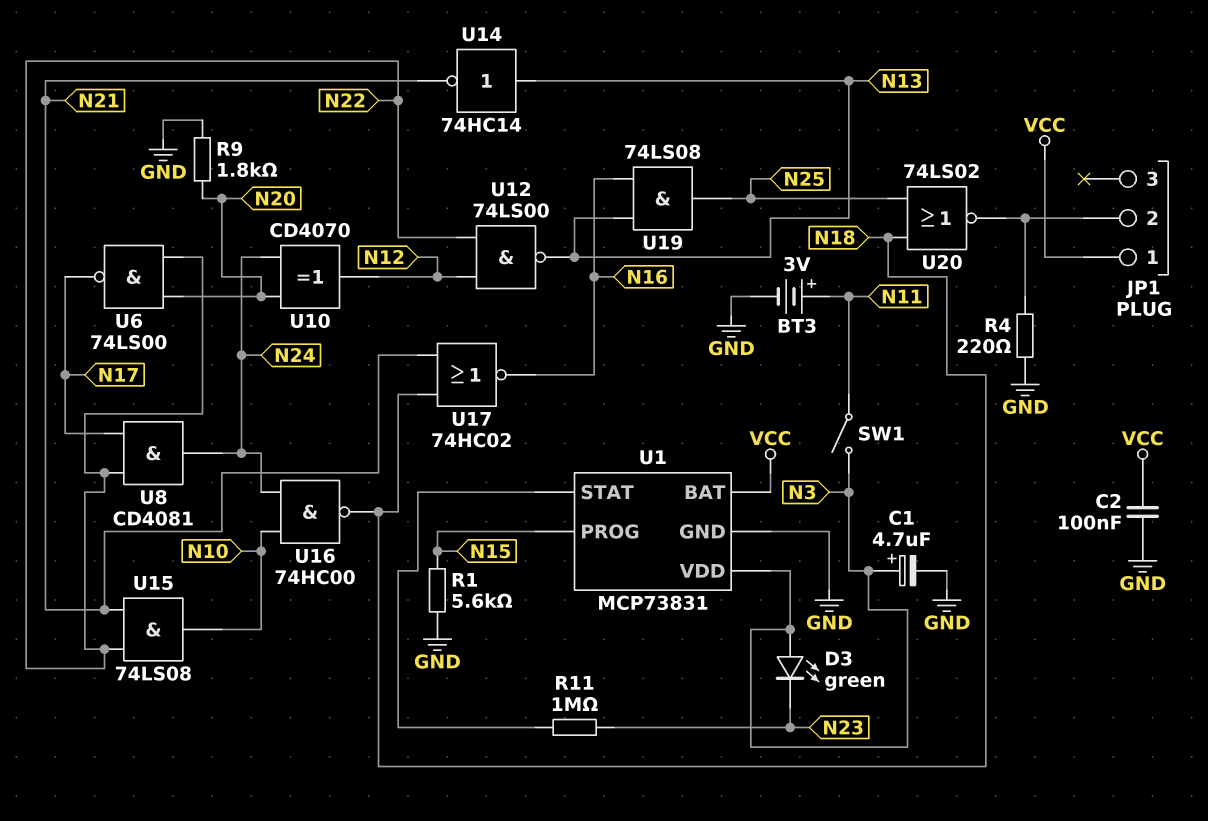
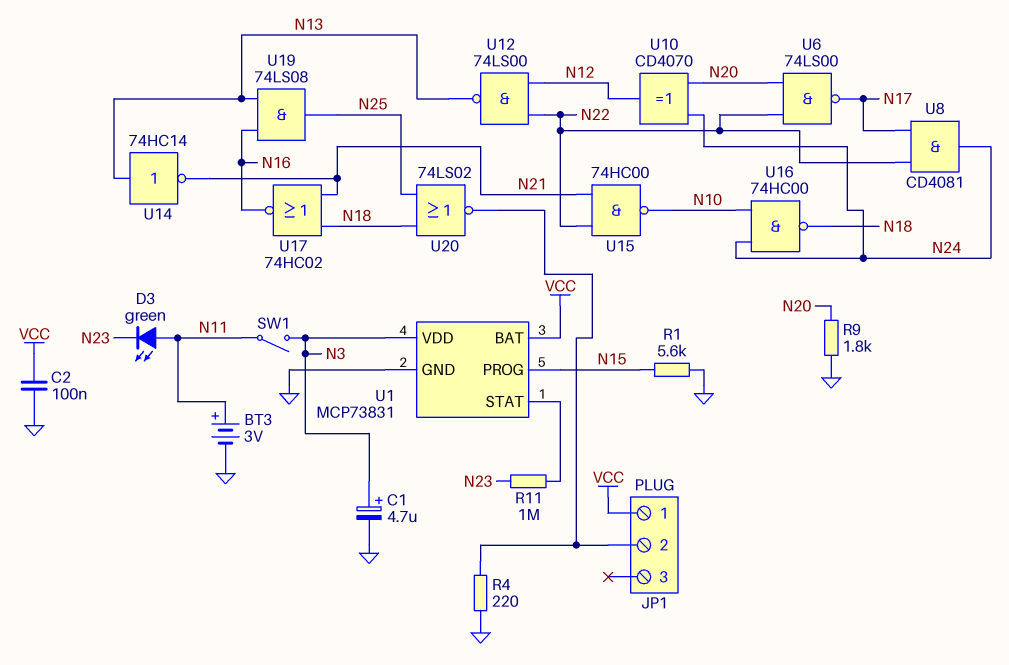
D3: LED green (A N3, K N23) -> LED green (A N11, K N23)
U15: AND 74LS08 (in N21, in N22, out N10) -> NAND 74HC00 (in N21, in N22, out N10)

